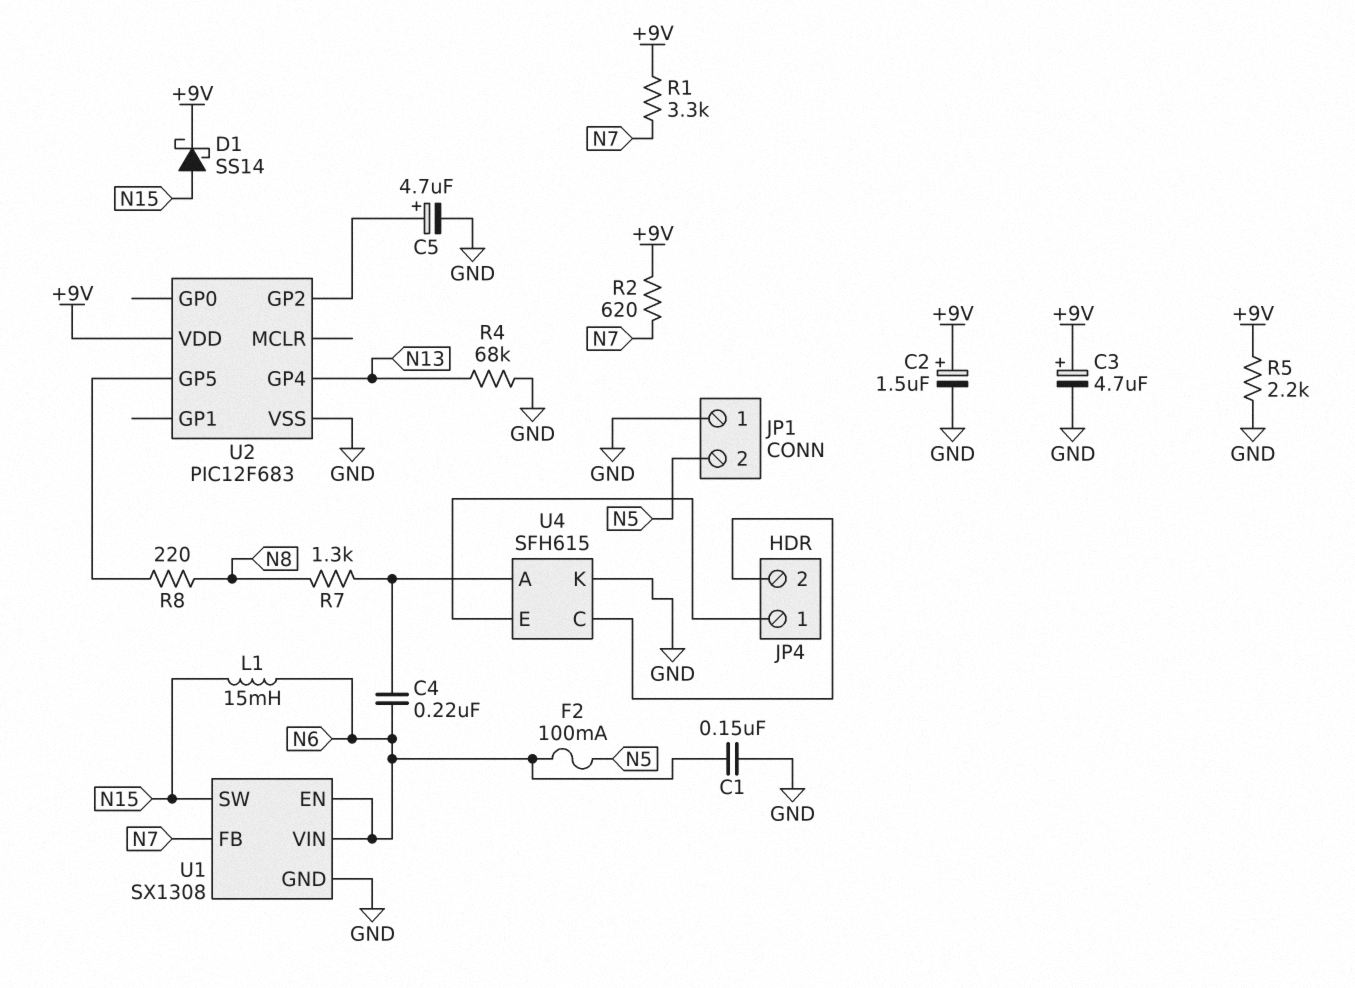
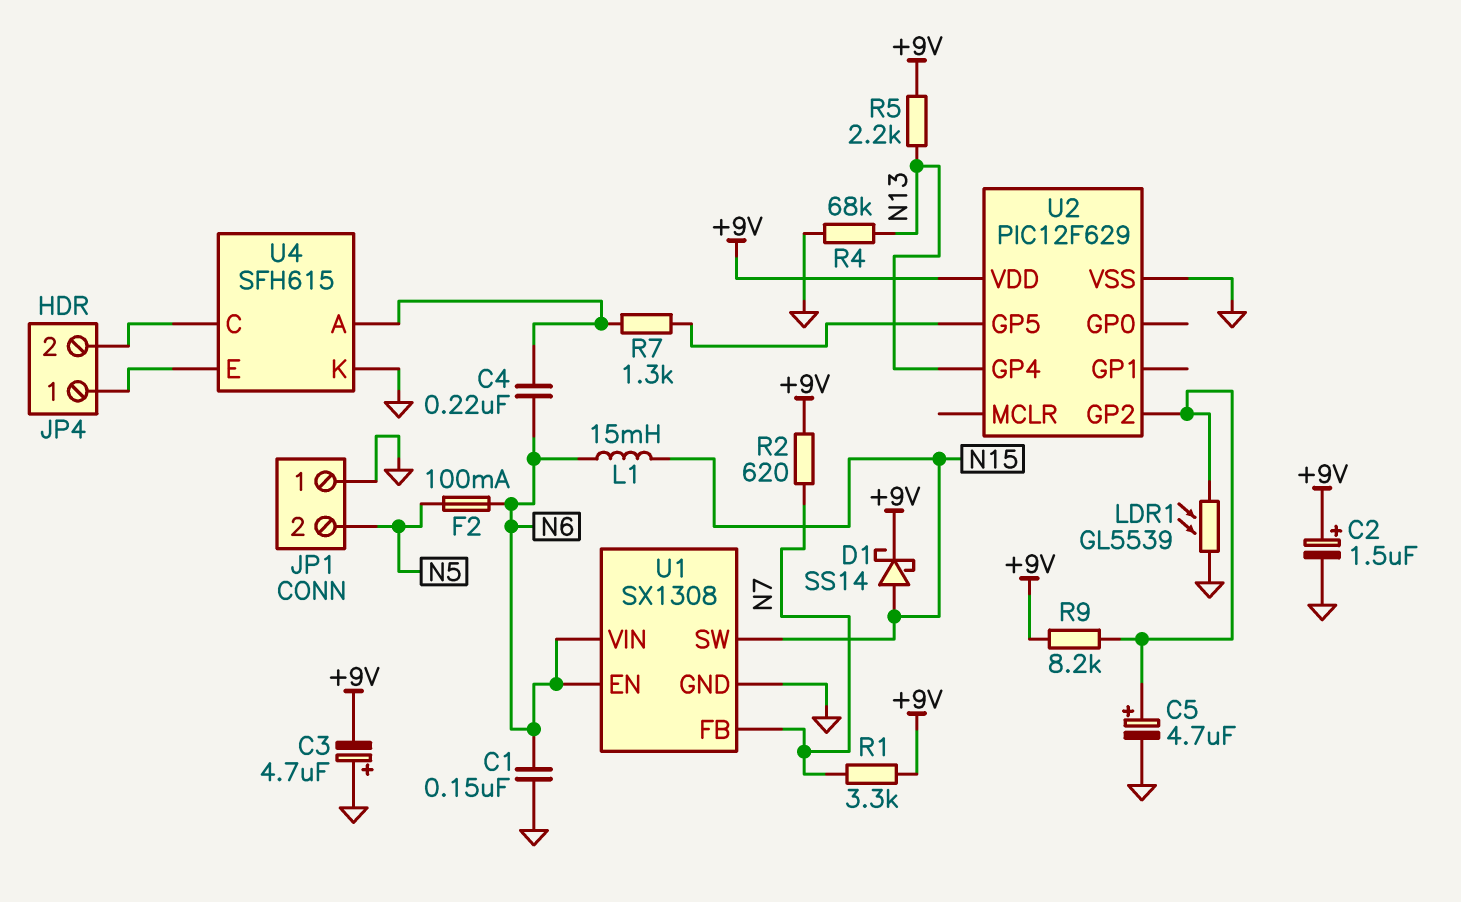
C3: 4.7uF (plus +9V, minus GND) -> 4.7uF (plus GND, minus +9V)
LDR1: none -> GL5539 (GND, U2/GP2)
R5: 2.2k (+9V, GND) -> 2.2k (+9V, N13)
R7: 1.3k (N8, U4/A) -> 1.3k (U2/GP5, U4/A)
R8: 220 (N8, U2/GP5) -> none
R9: none -> 8.2k (+9V, U2/GP2)
U2: PIC12F683 -> PIC12F629

